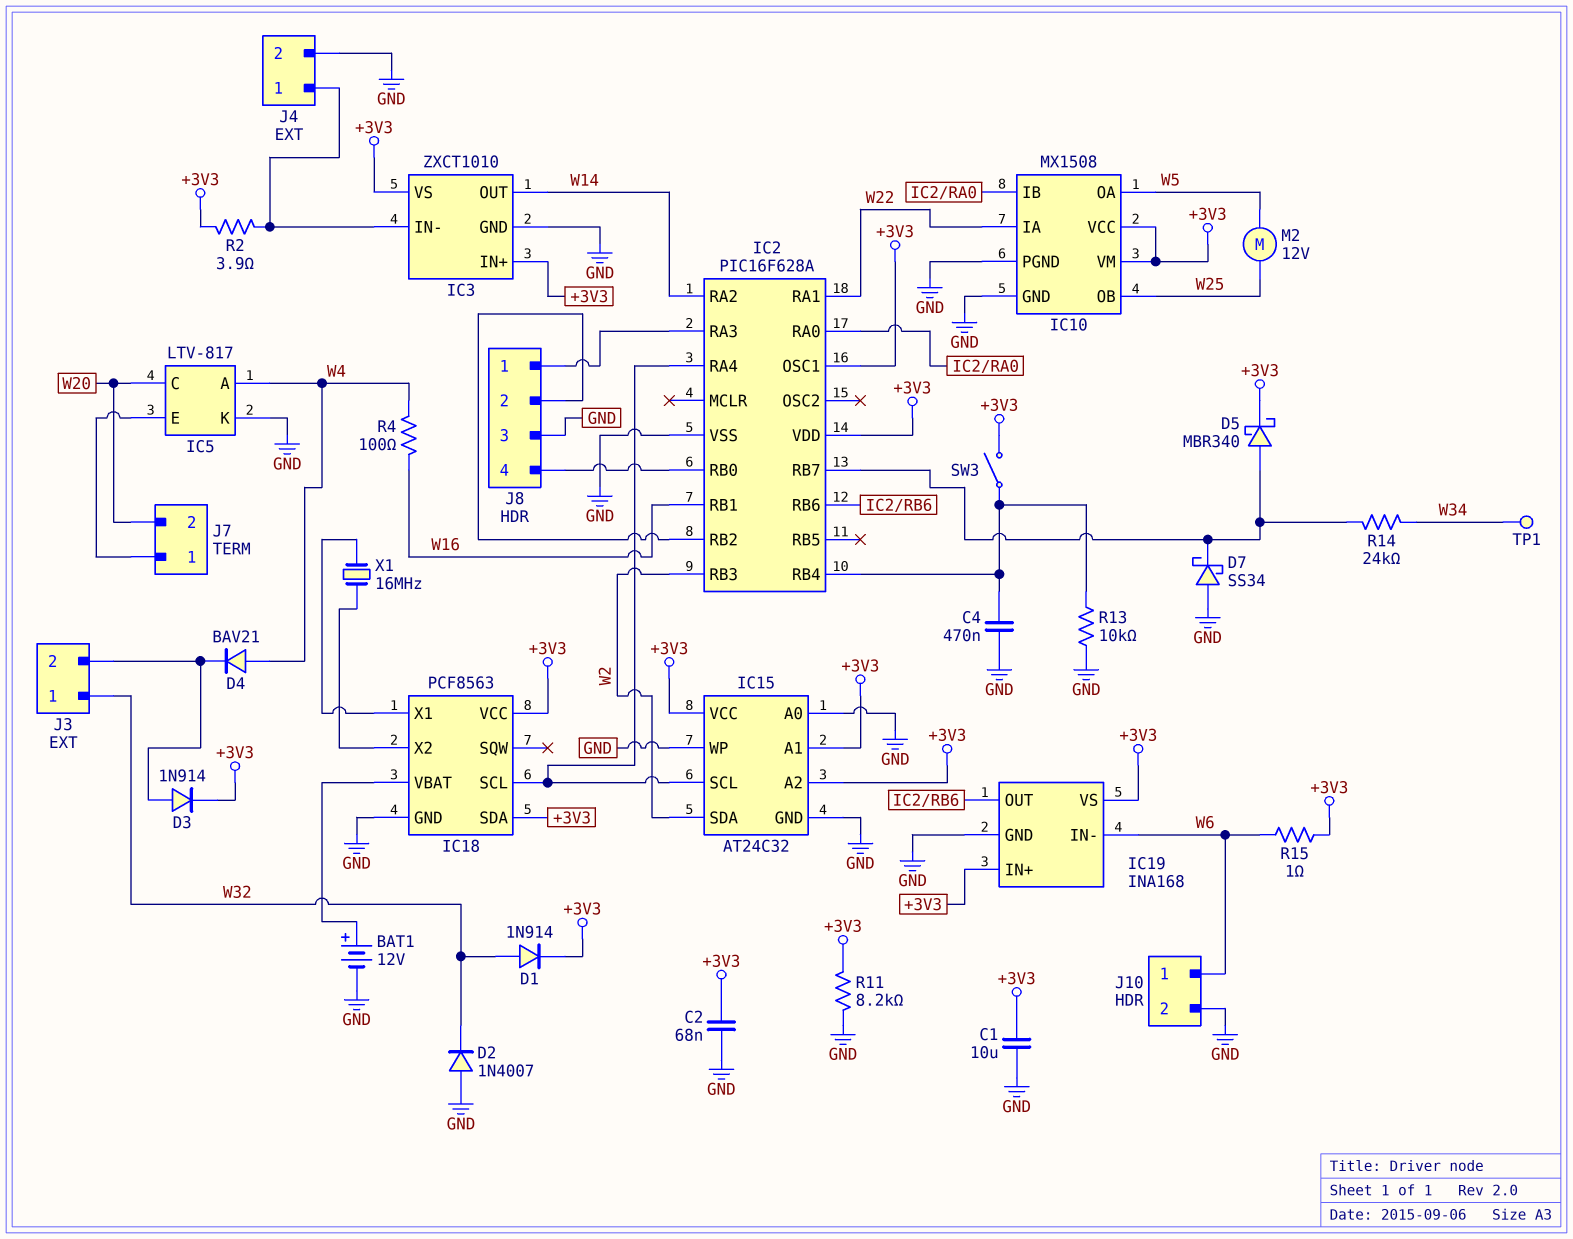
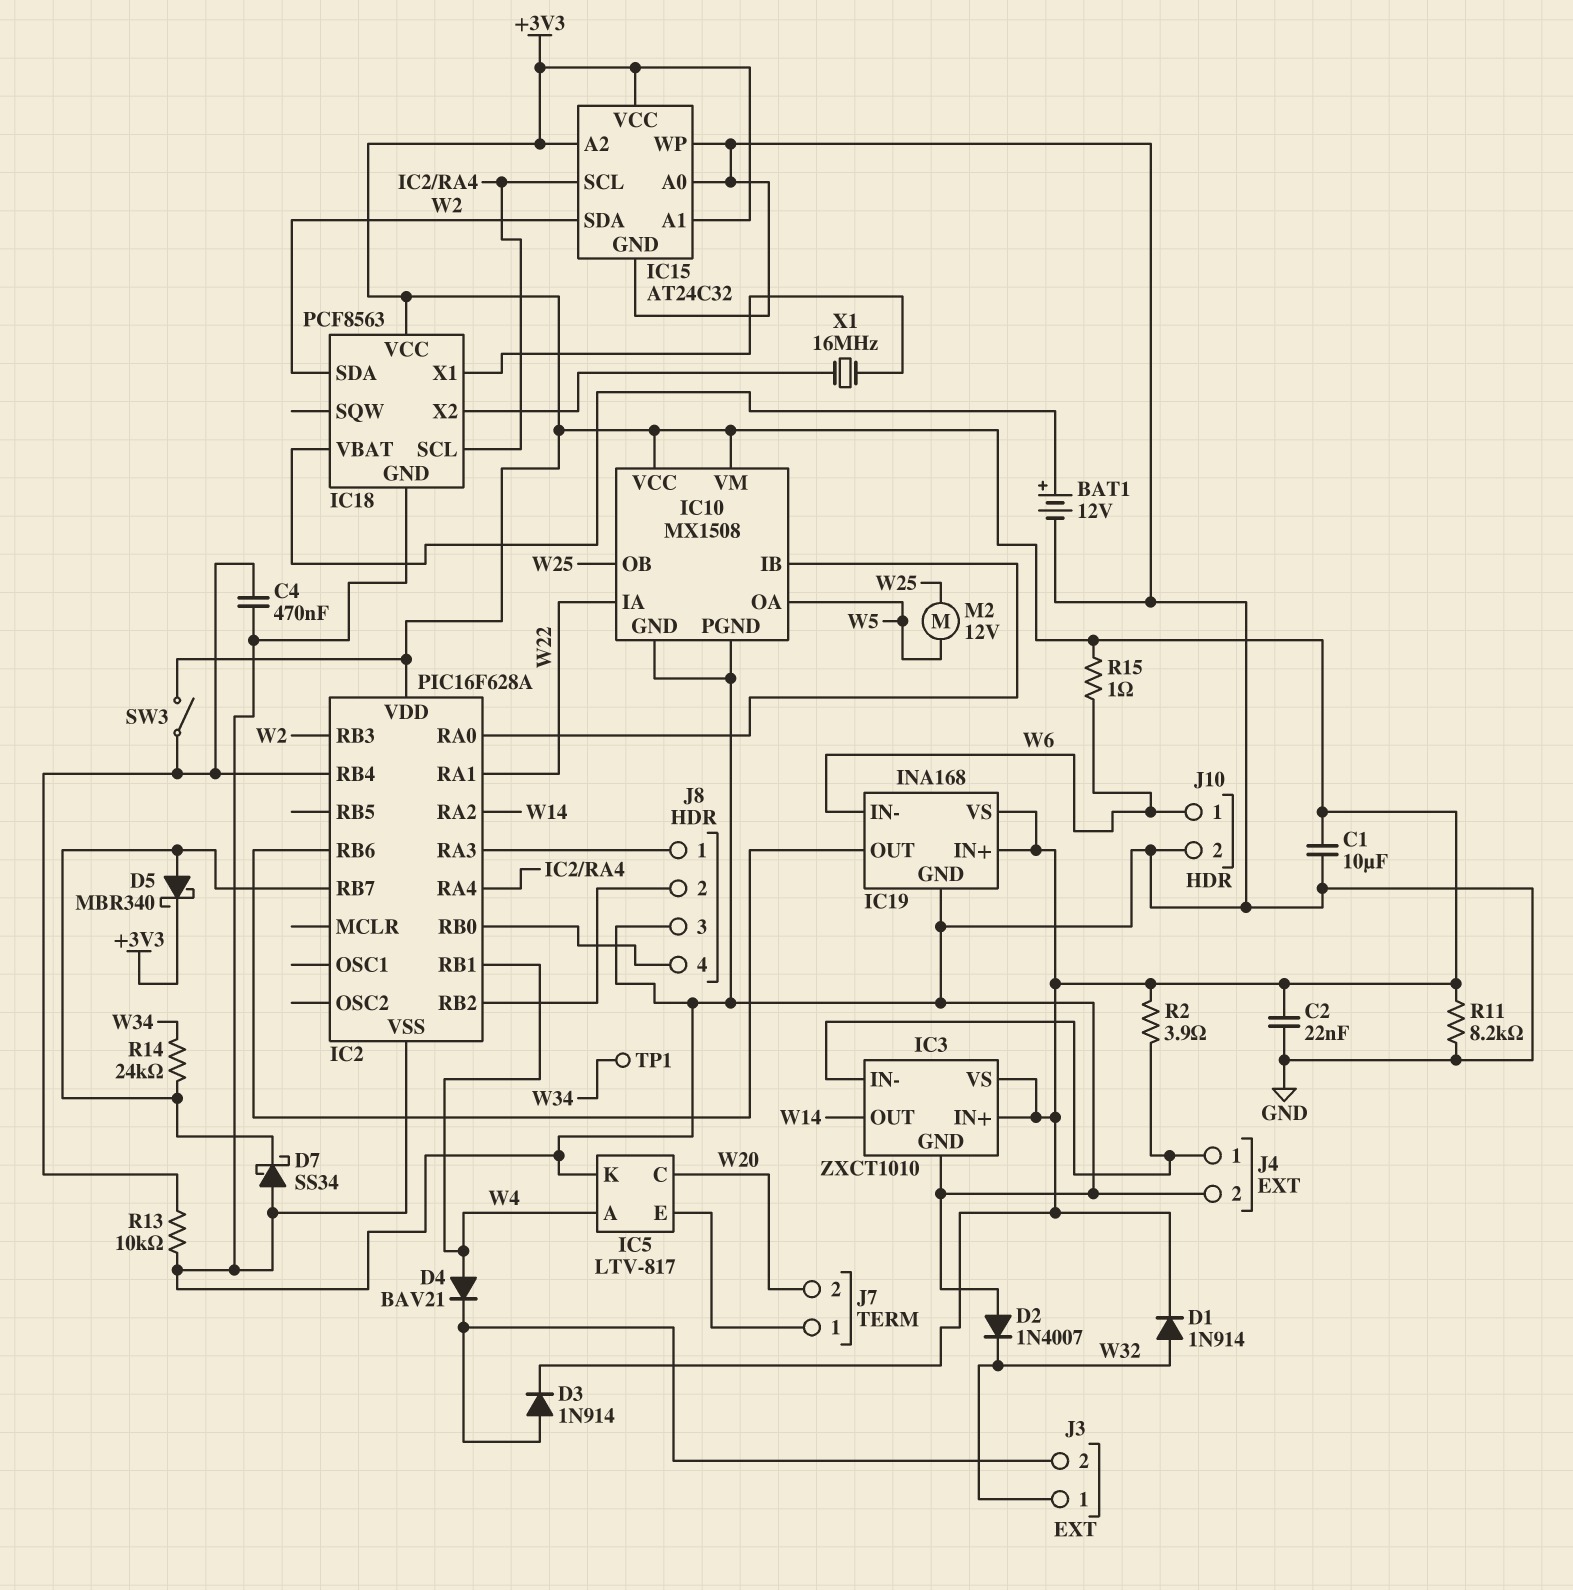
C2: 68nF (+3V3, GND) -> 22nF (+3V3, GND)
IC2 pin OSC1: +3V3 -> none
IC2 pin RB1: W16 -> W4
IC18 pin SDA: +3V3 -> W2
R4: 100 (W4, W16) -> none

